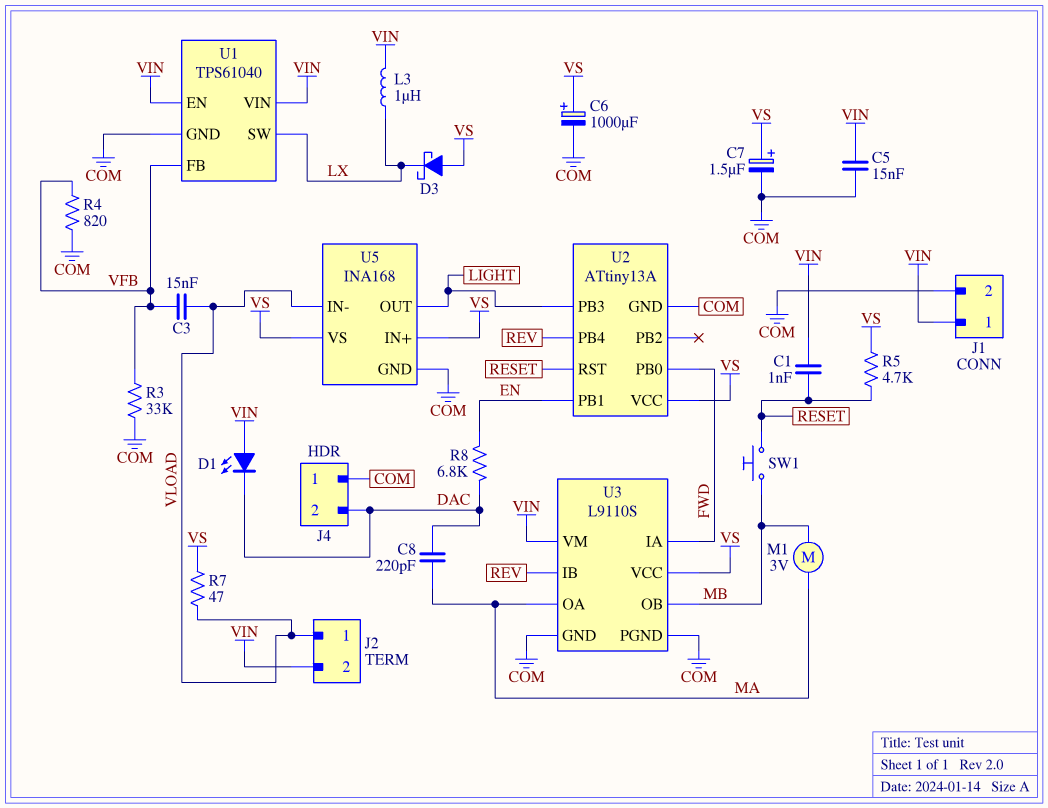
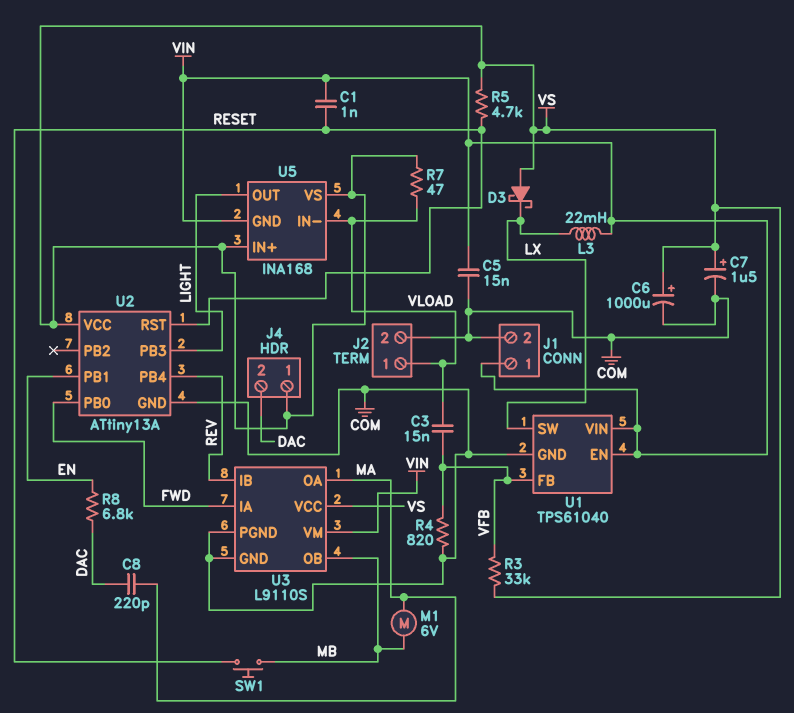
D1: LED (A VIN, K DAC) -> none
J2 pin 2: VIN -> COM
J4 pin 1: COM -> VS
L3: 1uH (LX, VIN) -> 22mH (LX, VIN)
M1: motor 3V (MA, MB) -> motor 6V (MA, MB)
R3: 33k (COM, VFB) -> 33k (VFB, VS)
U5 pin GND: COM -> VIN

